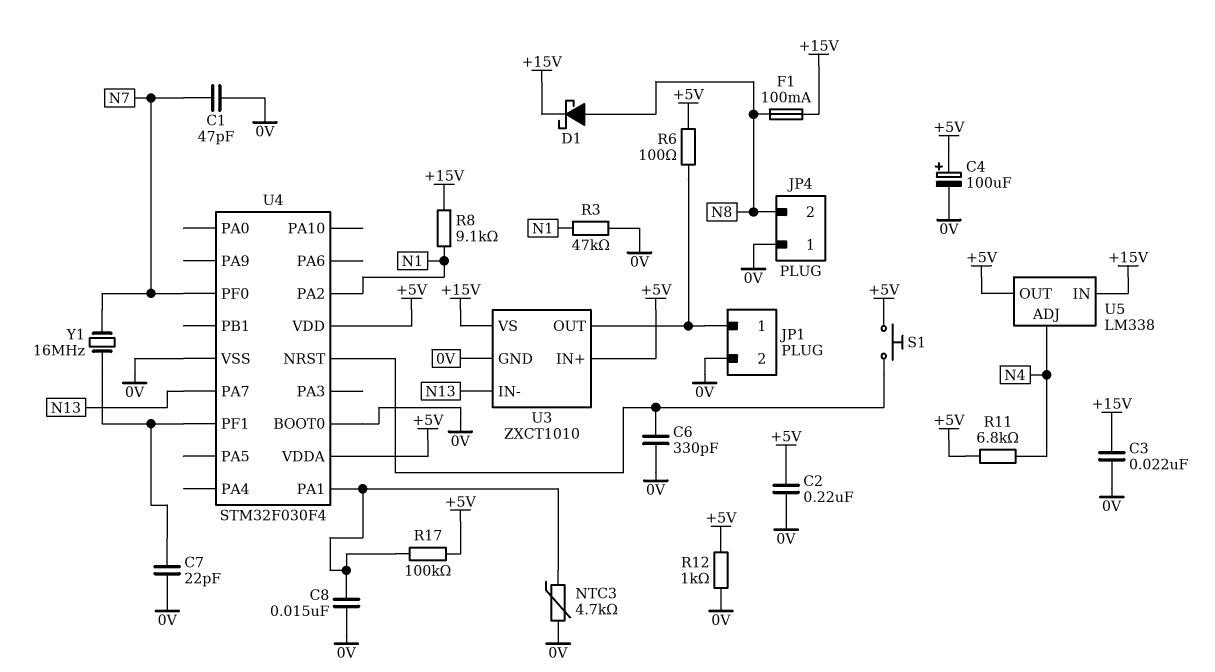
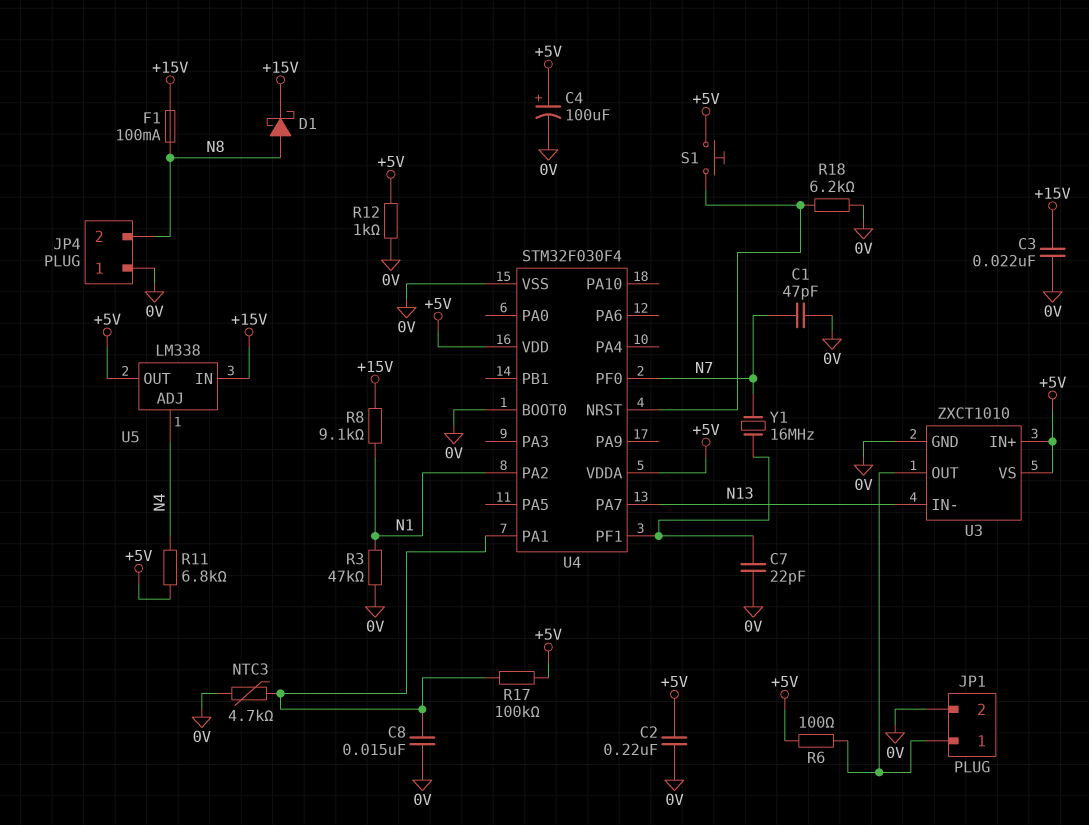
C6: 330pF (0V, U4/NRST) -> none
R18: none -> 6.2k (0V, U4/NRST)
U3 pin VS: +15V -> +5V

